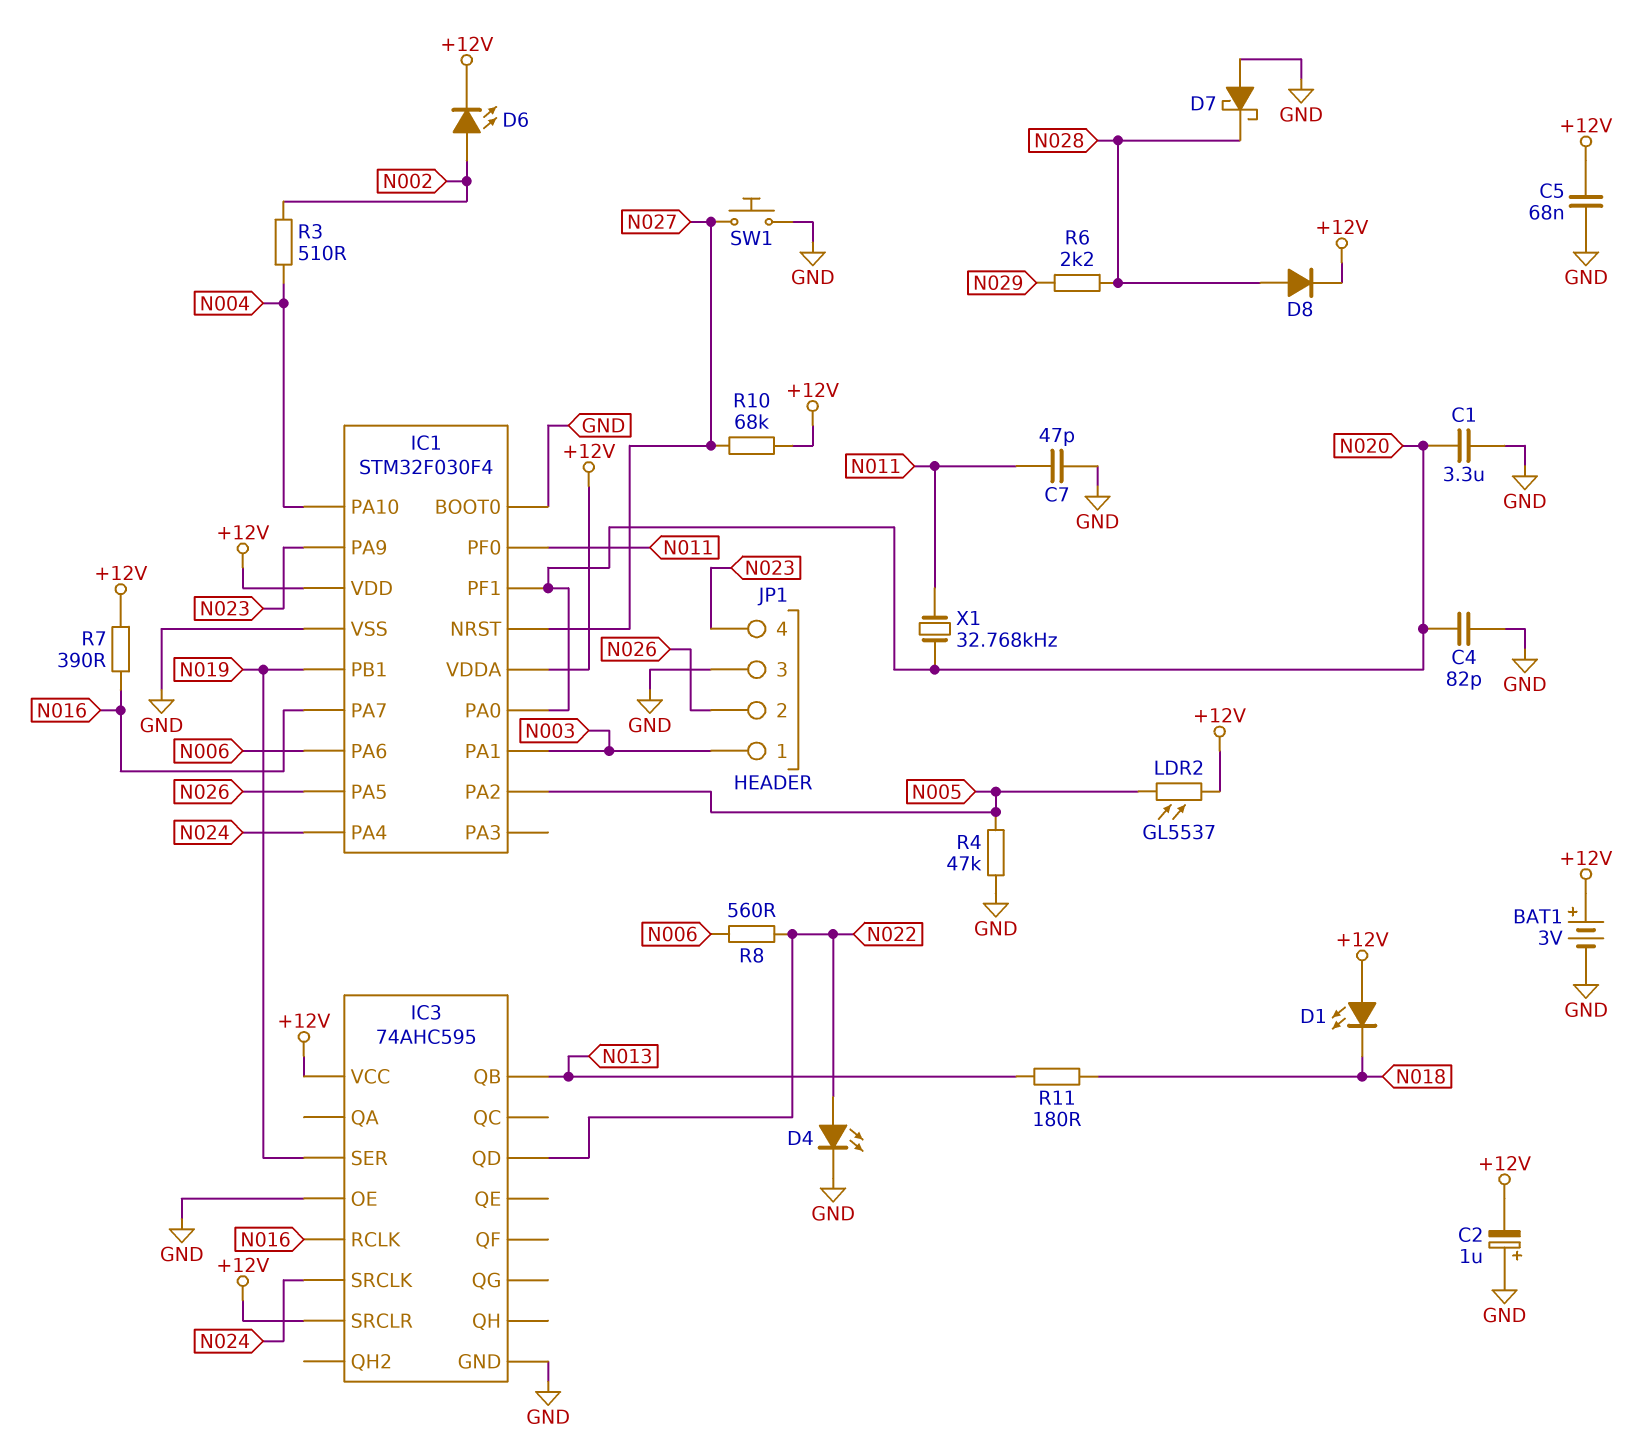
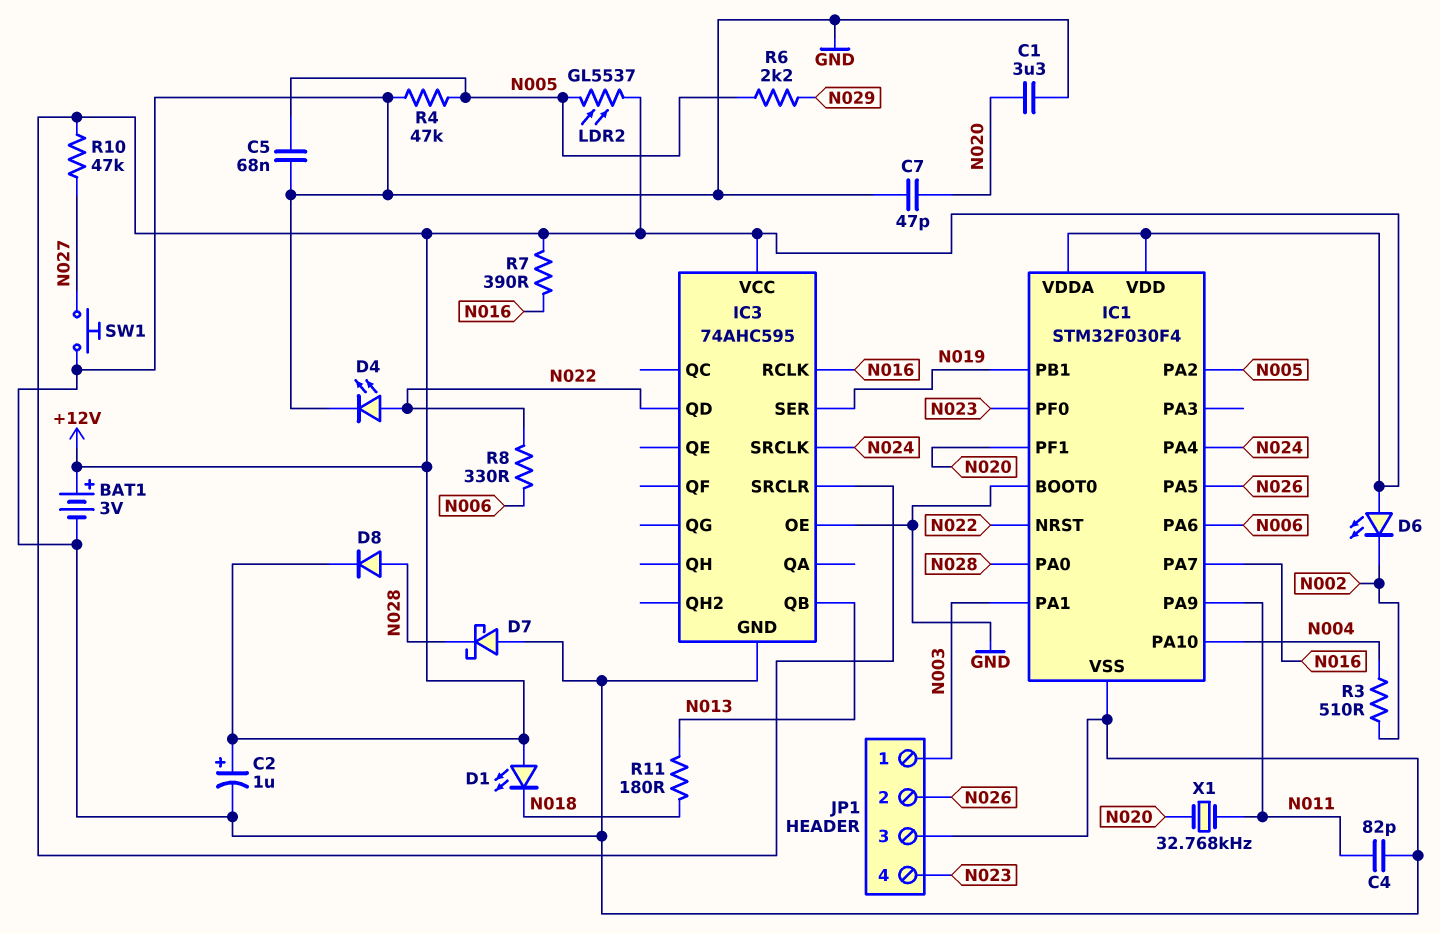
C2: 1uF (plus GND, minus +12V) -> 1uF (plus +12V, minus GND)
C4: 82pF (GND, N020) -> 82pF (GND, N011)
C5: 68nF (+12V, GND) -> 68nF (GND, N005)
C7: 47pF (GND, N011) -> 47pF (GND, N020)
D6: LED (A N002, K +12V) -> LED (A +12V, K N002)
IC1 pin NRST: N027 -> N022
IC1 pin PA0: N020 -> N028
IC1 pin PA9: N023 -> N011
IC1 pin PF0: N011 -> N023
R6: 2.2k (N028, N029) -> 2.2k (N005, N029)
R8: 560 (N006, N022) -> 330 (N006, N022)
R10: 68k (+12V, N027) -> 47k (+12V, N027)

